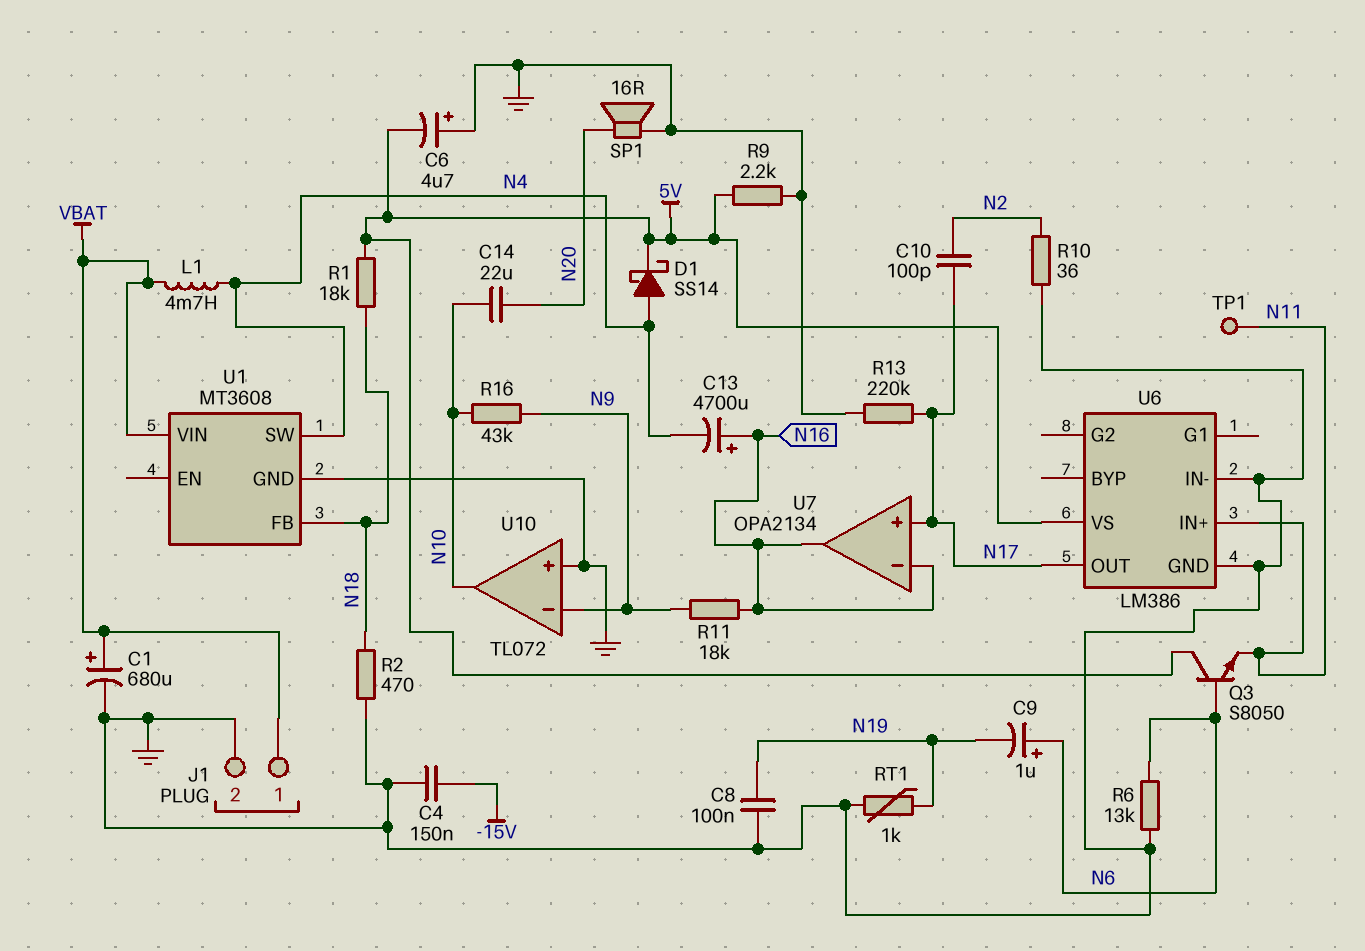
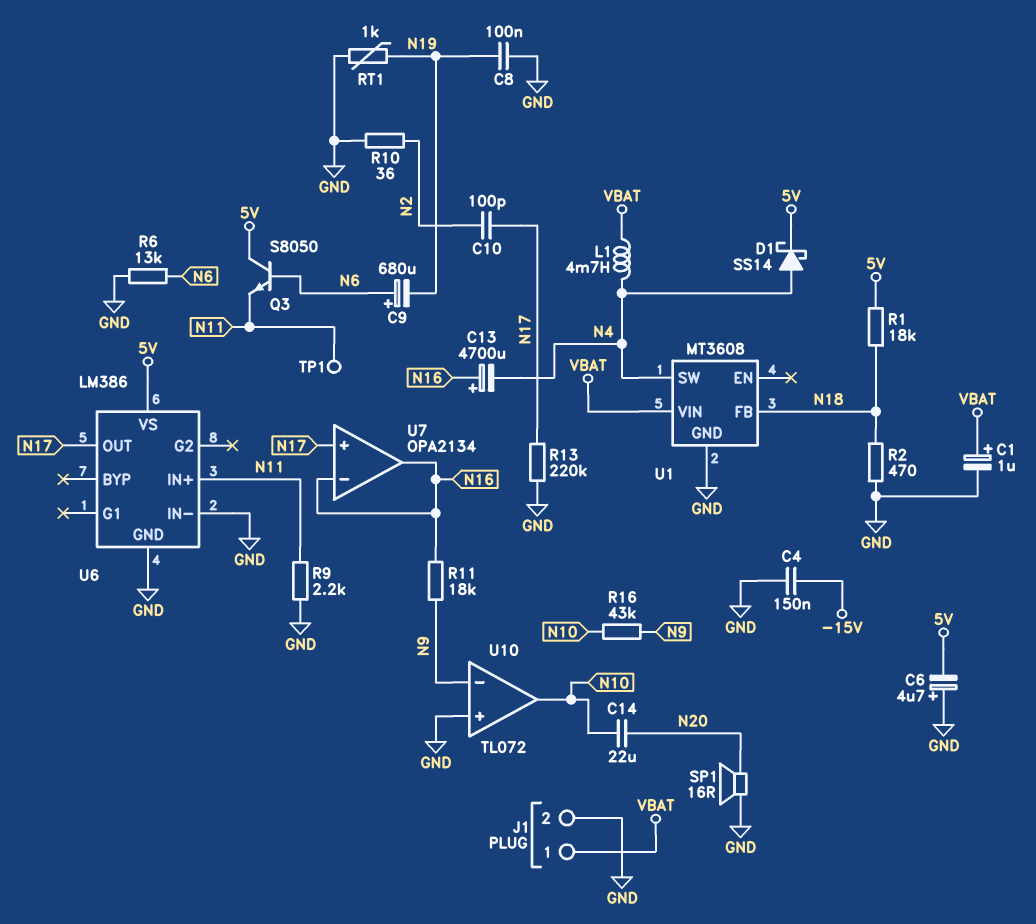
C1: 680uF (plus VBAT, minus GND) -> 1uF (plus VBAT, minus GND)
C9: 1uF (plus N6, minus N19) -> 680uF (plus N6, minus N19)
R9: 2.2k (5V, GND) -> 2.2k (GND, N11)

